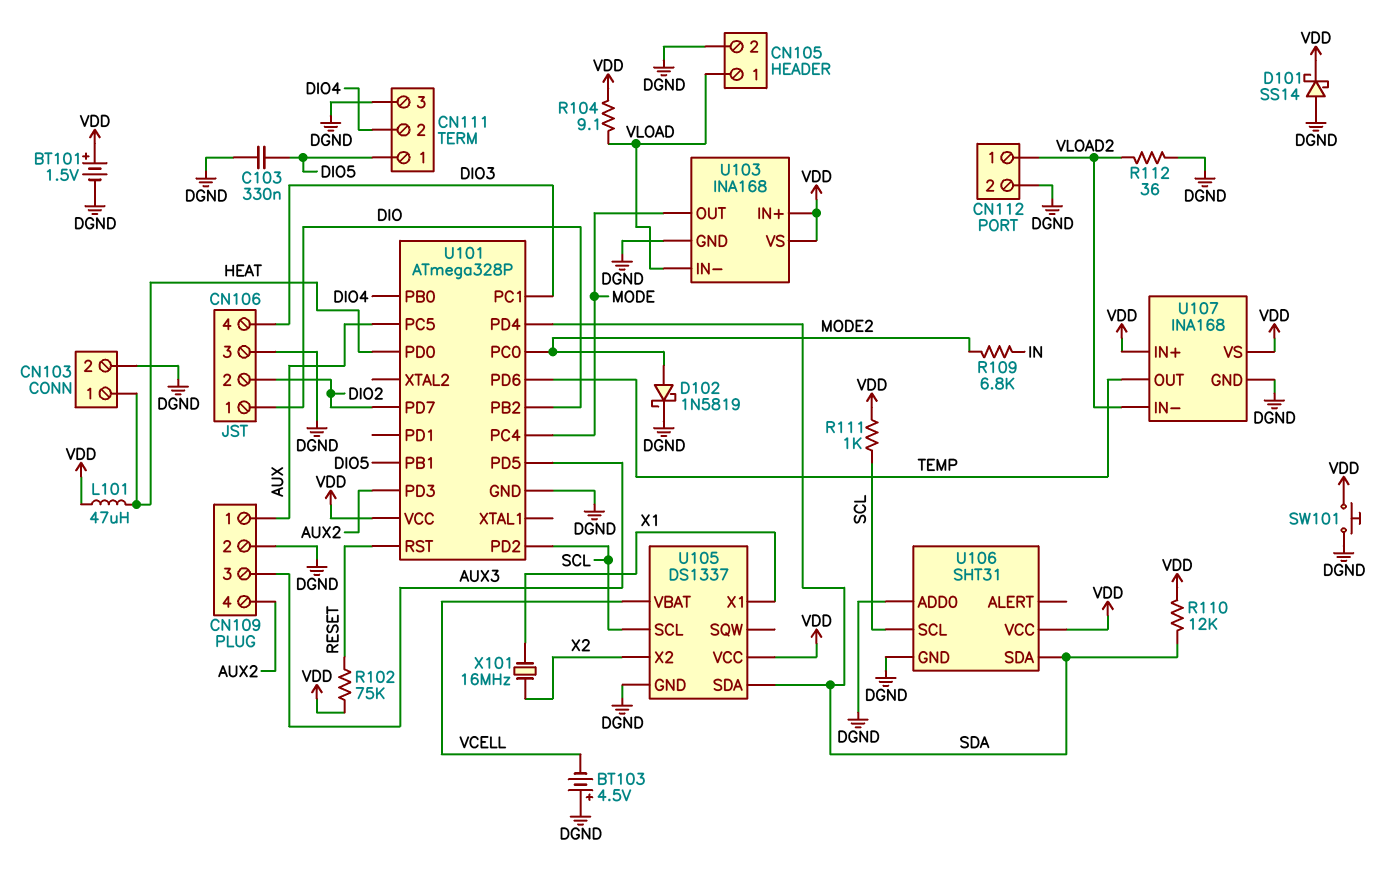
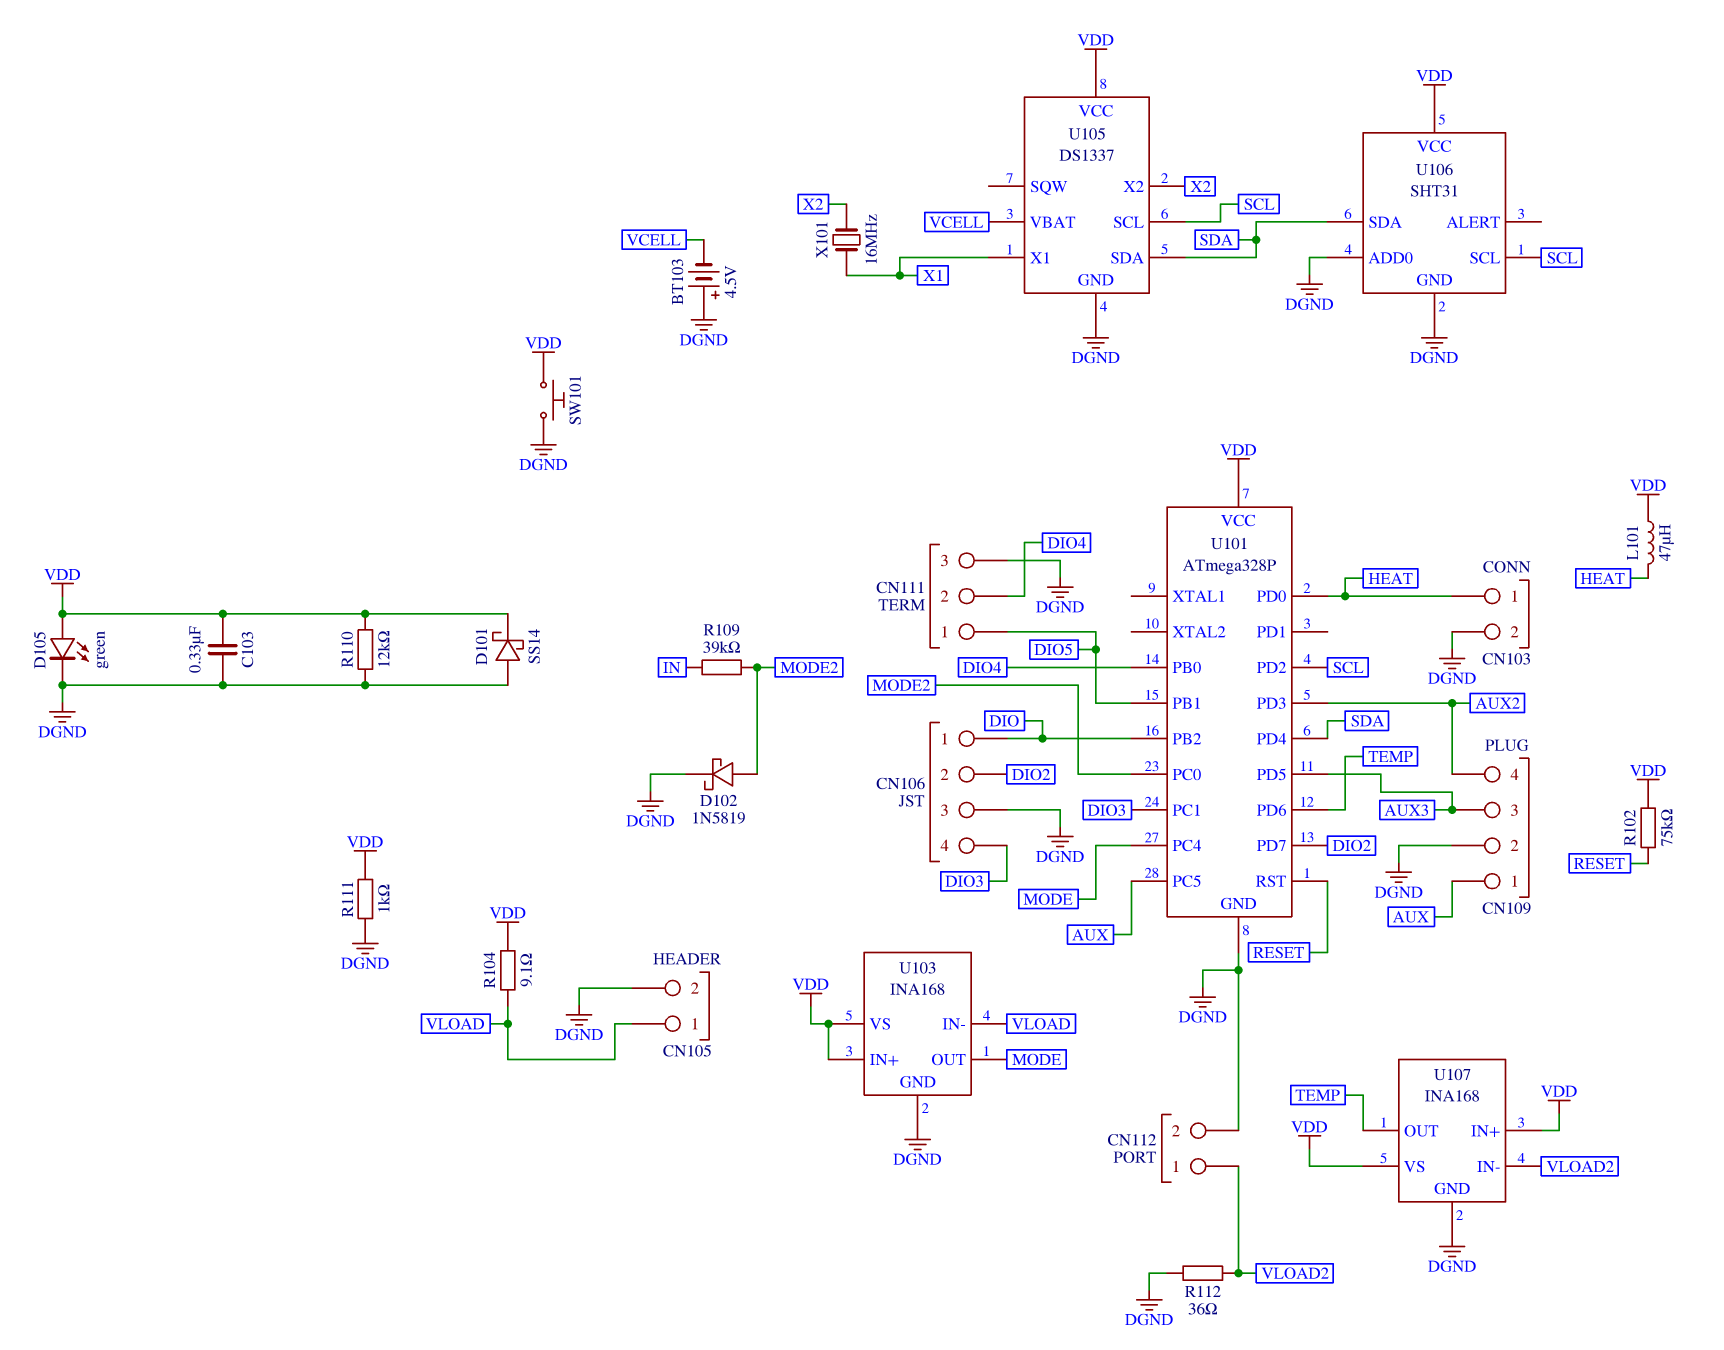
BT101: 1.5V (plus VDD, minus DGND) -> none
C103: 330nF (DGND, DIO5) -> 330nF (DGND, VDD)
D105: none -> LED green (A VDD, K DGND)
R109: 6.8k (IN, MODE2) -> 39k (IN, MODE2)
R110: 12k (SDA, VDD) -> 12k (DGND, VDD)
R111: 1k (SCL, VDD) -> 1k (DGND, VDD)

